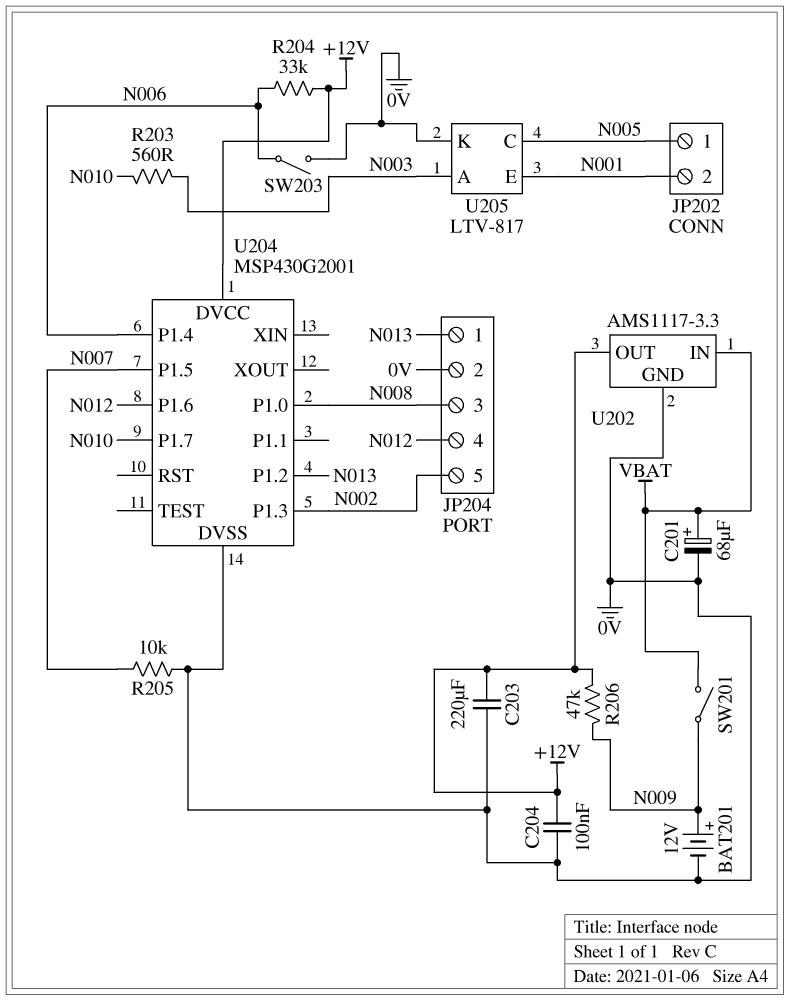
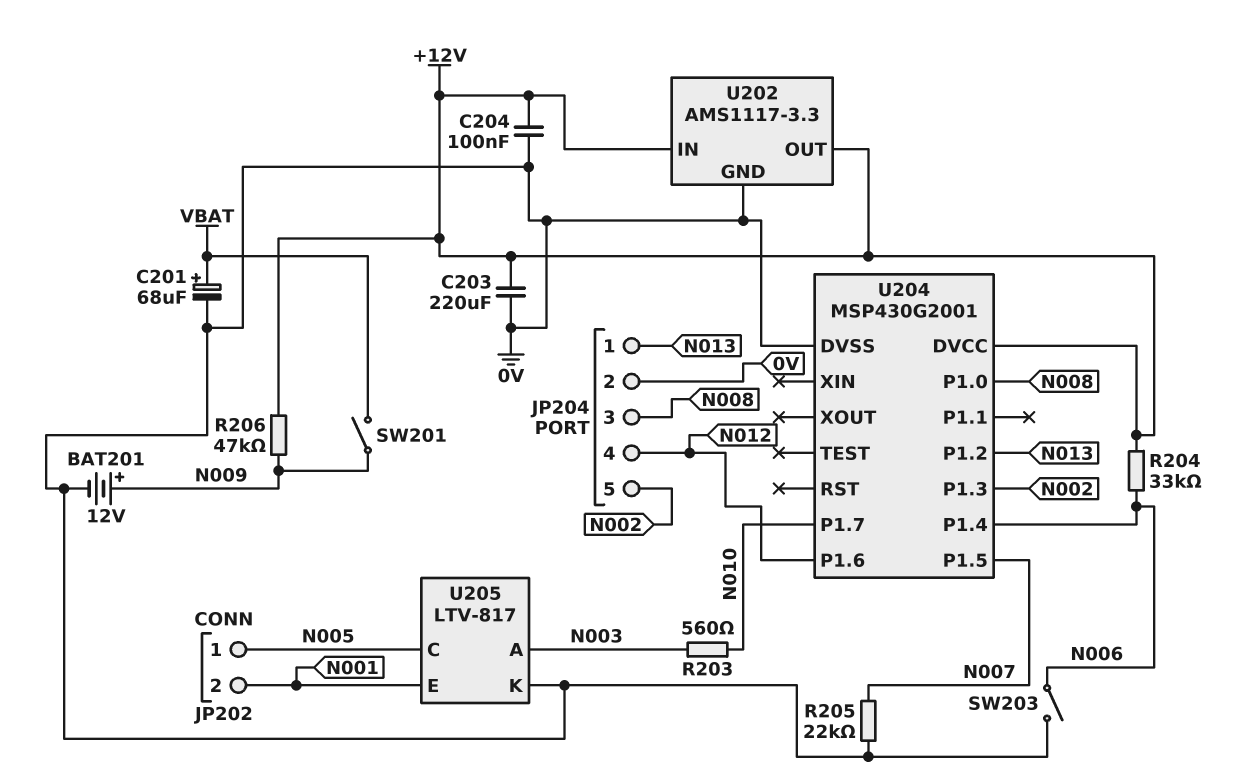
R205: 10k (0V, N007) -> 22k (0V, N007)
U202 pin IN: VBAT -> +12V

